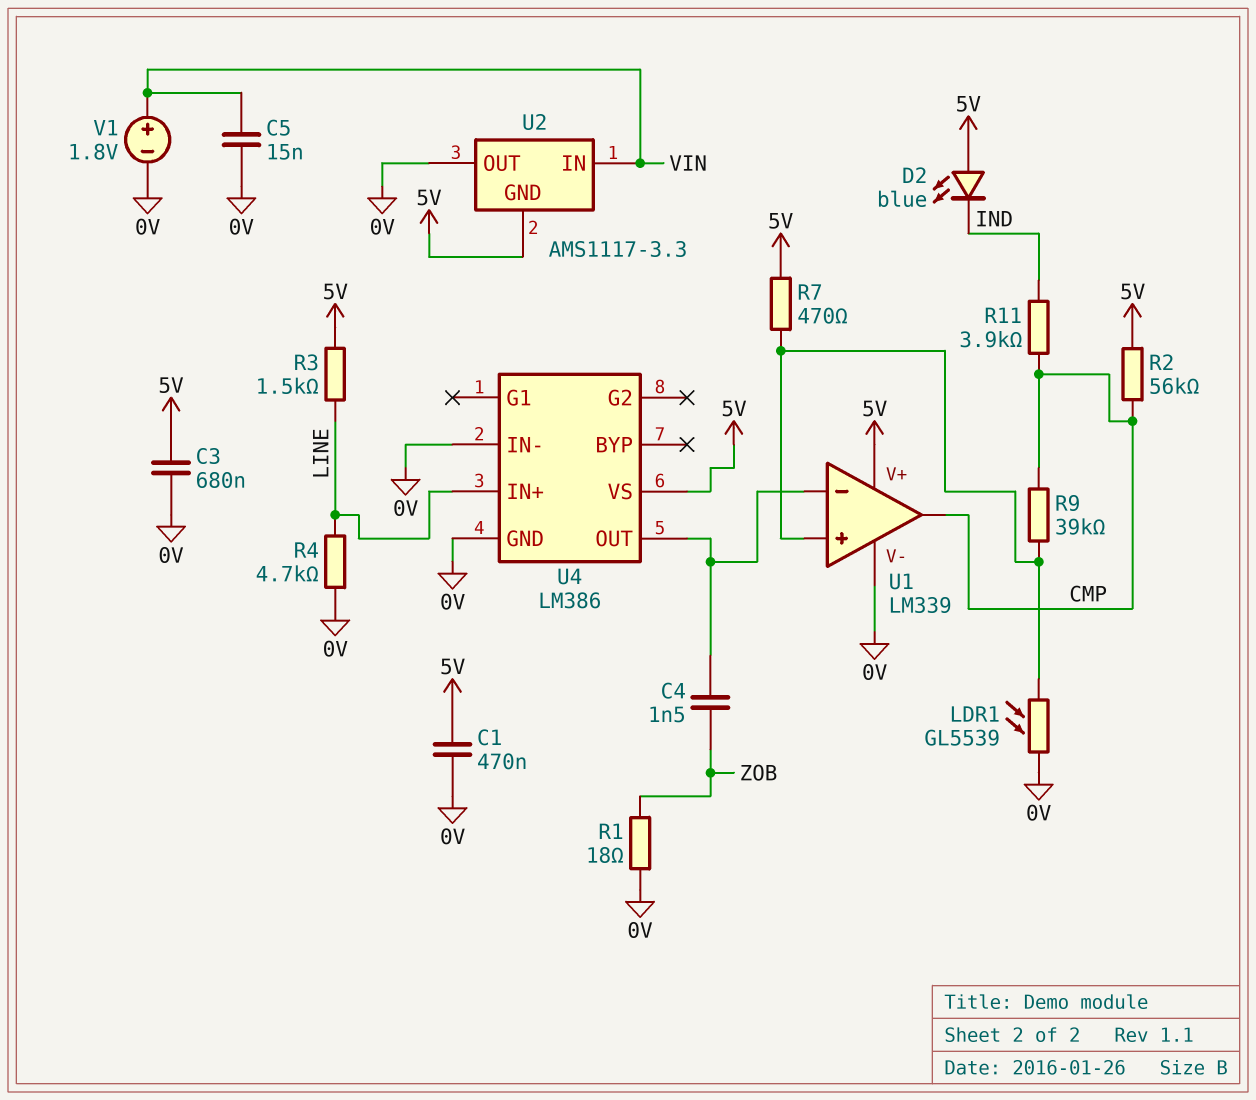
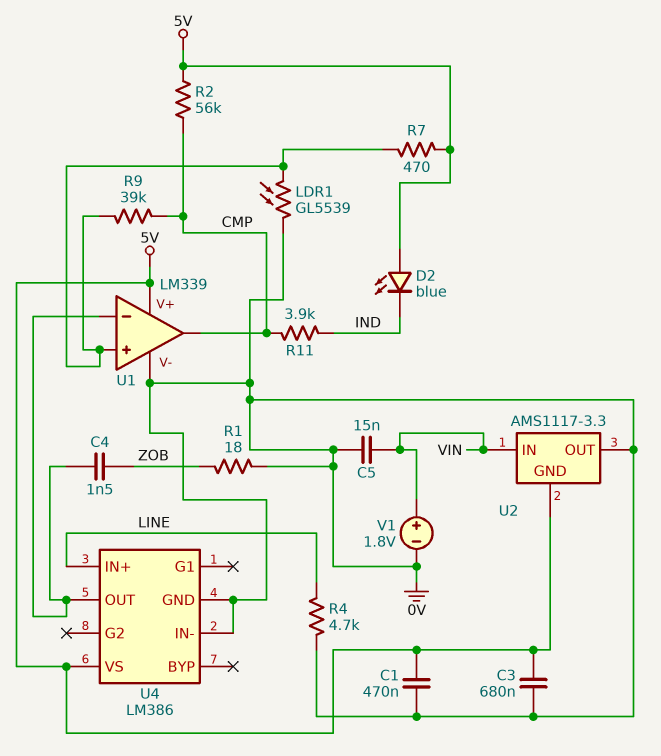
R3: 1.5k (5V, LINE) -> none

